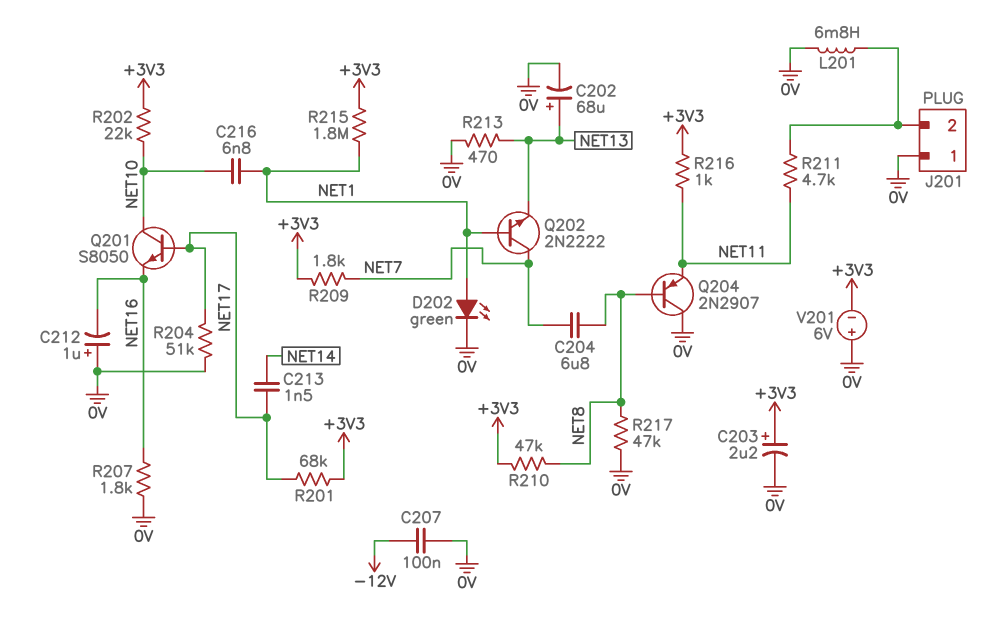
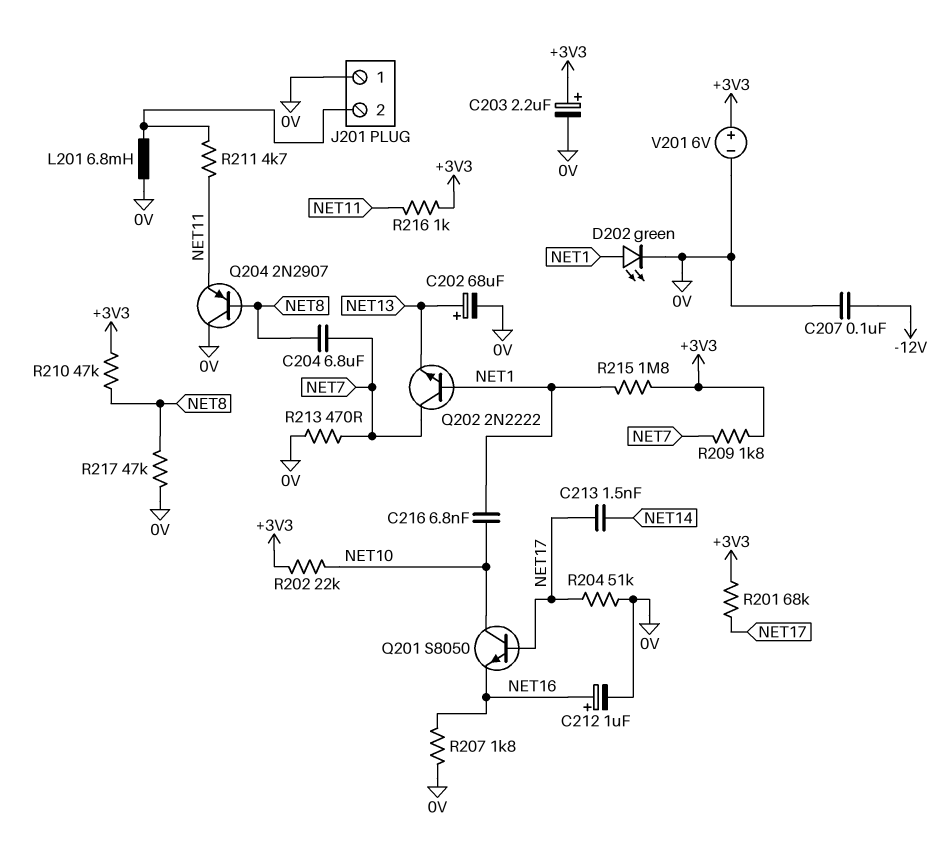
C212: 1uF (plus 0V, minus NET16) -> 1uF (plus NET16, minus 0V)
R213: 470 (0V, NET13) -> 470 (0V, NET7)
V201: 6V (plus 0V, minus +3V3) -> 6V (plus +3V3, minus 0V)

